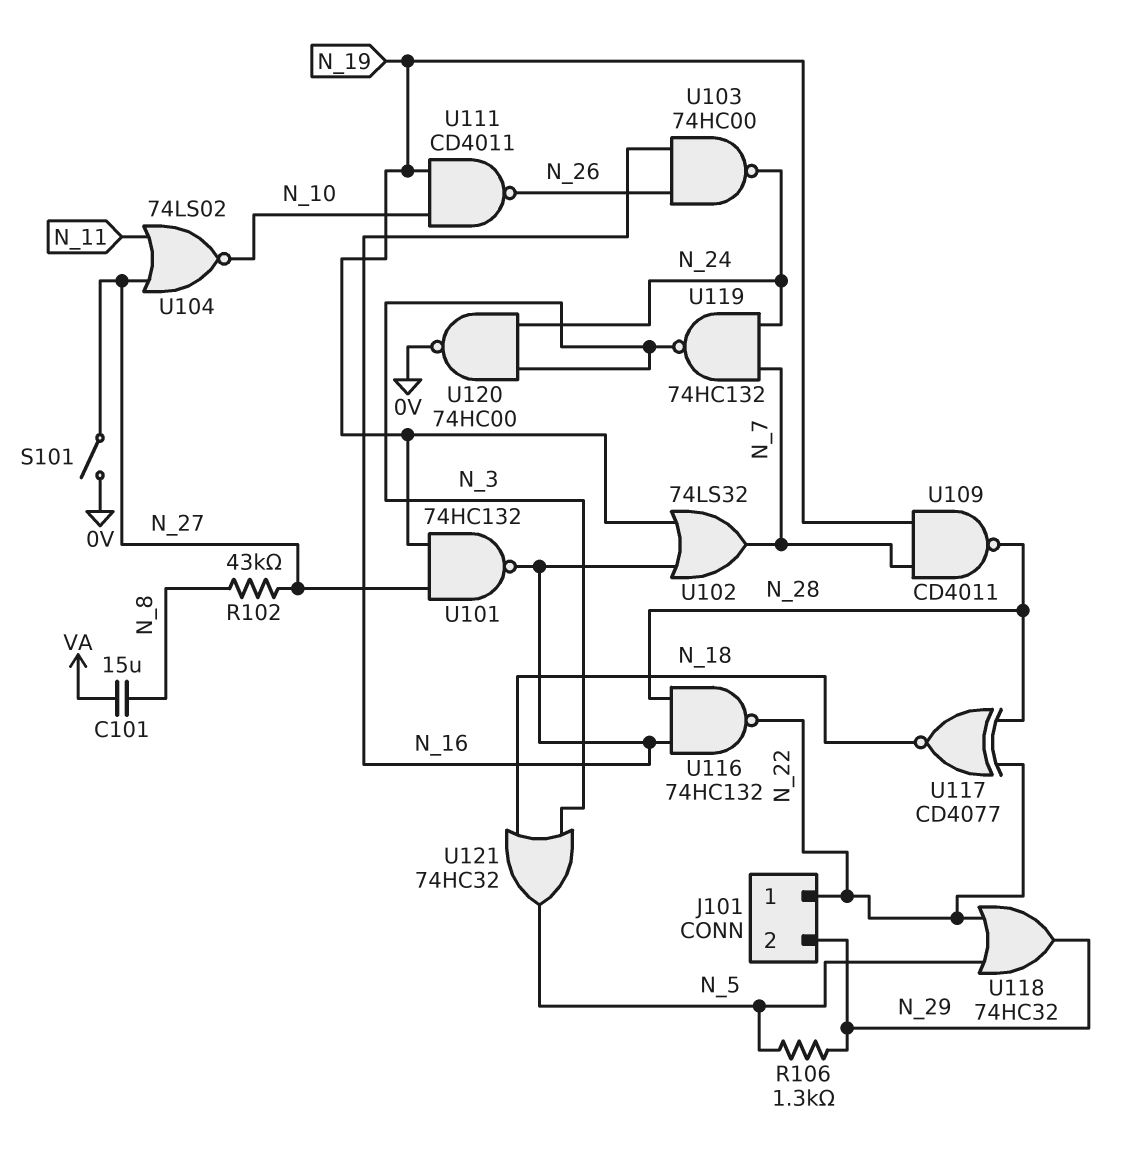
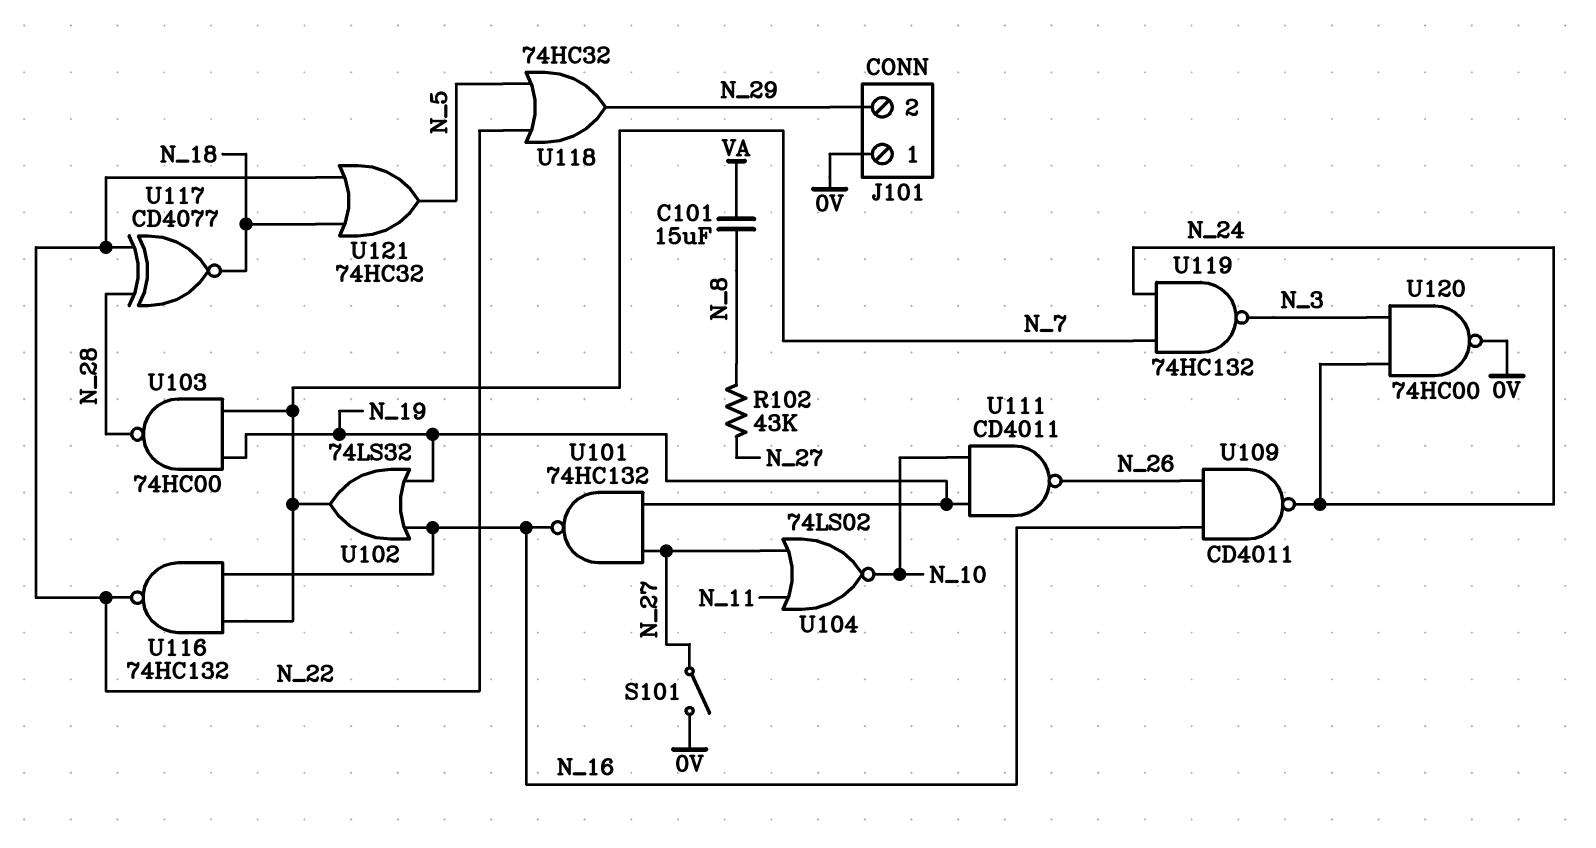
J101 pin 1: N_22 -> 0V
R106: 1.3k (N_5, N_29) -> none
U103: NAND 74HC00 (in N_16, in N_26, out N_24) -> NAND 74HC00 (in N_7, in N_19, out N_28)
U109: NAND CD4011 (in N_7, in N_19, out N_28) -> NAND CD4011 (in N_16, in N_26, out N_24)
U116: NAND 74HC132 (in N_16, in N_28, out N_22) -> NAND 74HC132 (in N_7, in N_16, out N_22)
U121: OR 74HC32 (in N_3, in N_18, out N_5) -> OR 74HC32 (in N_18, in N_22, out N_5)

